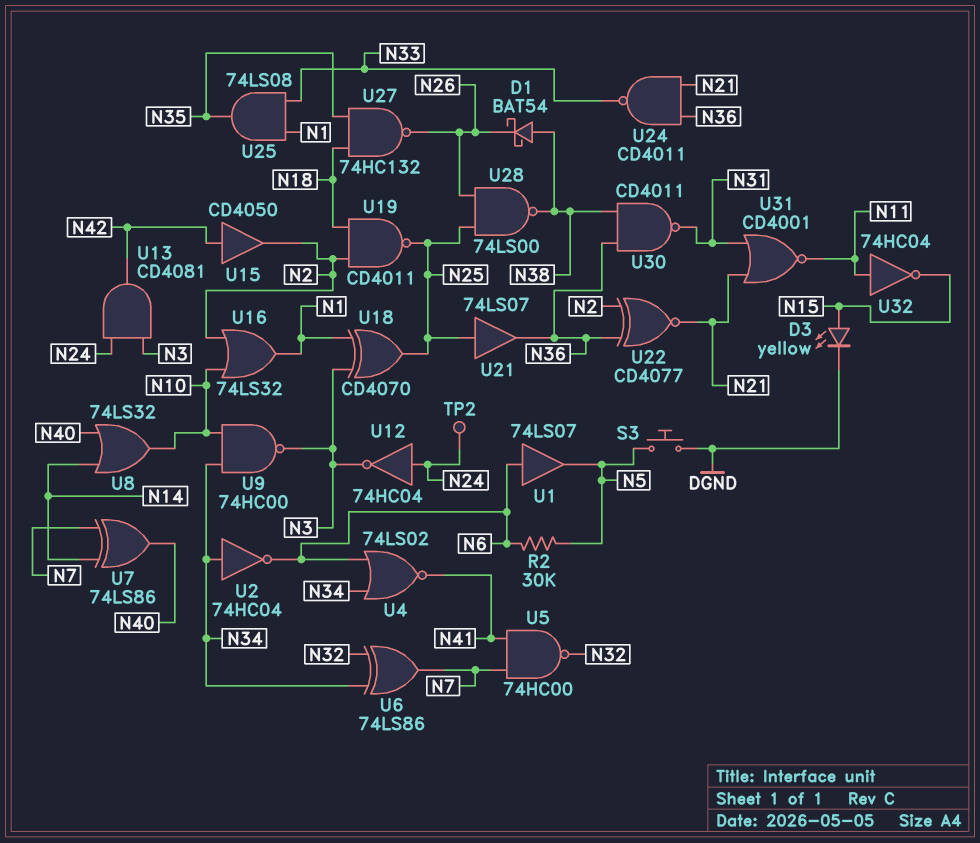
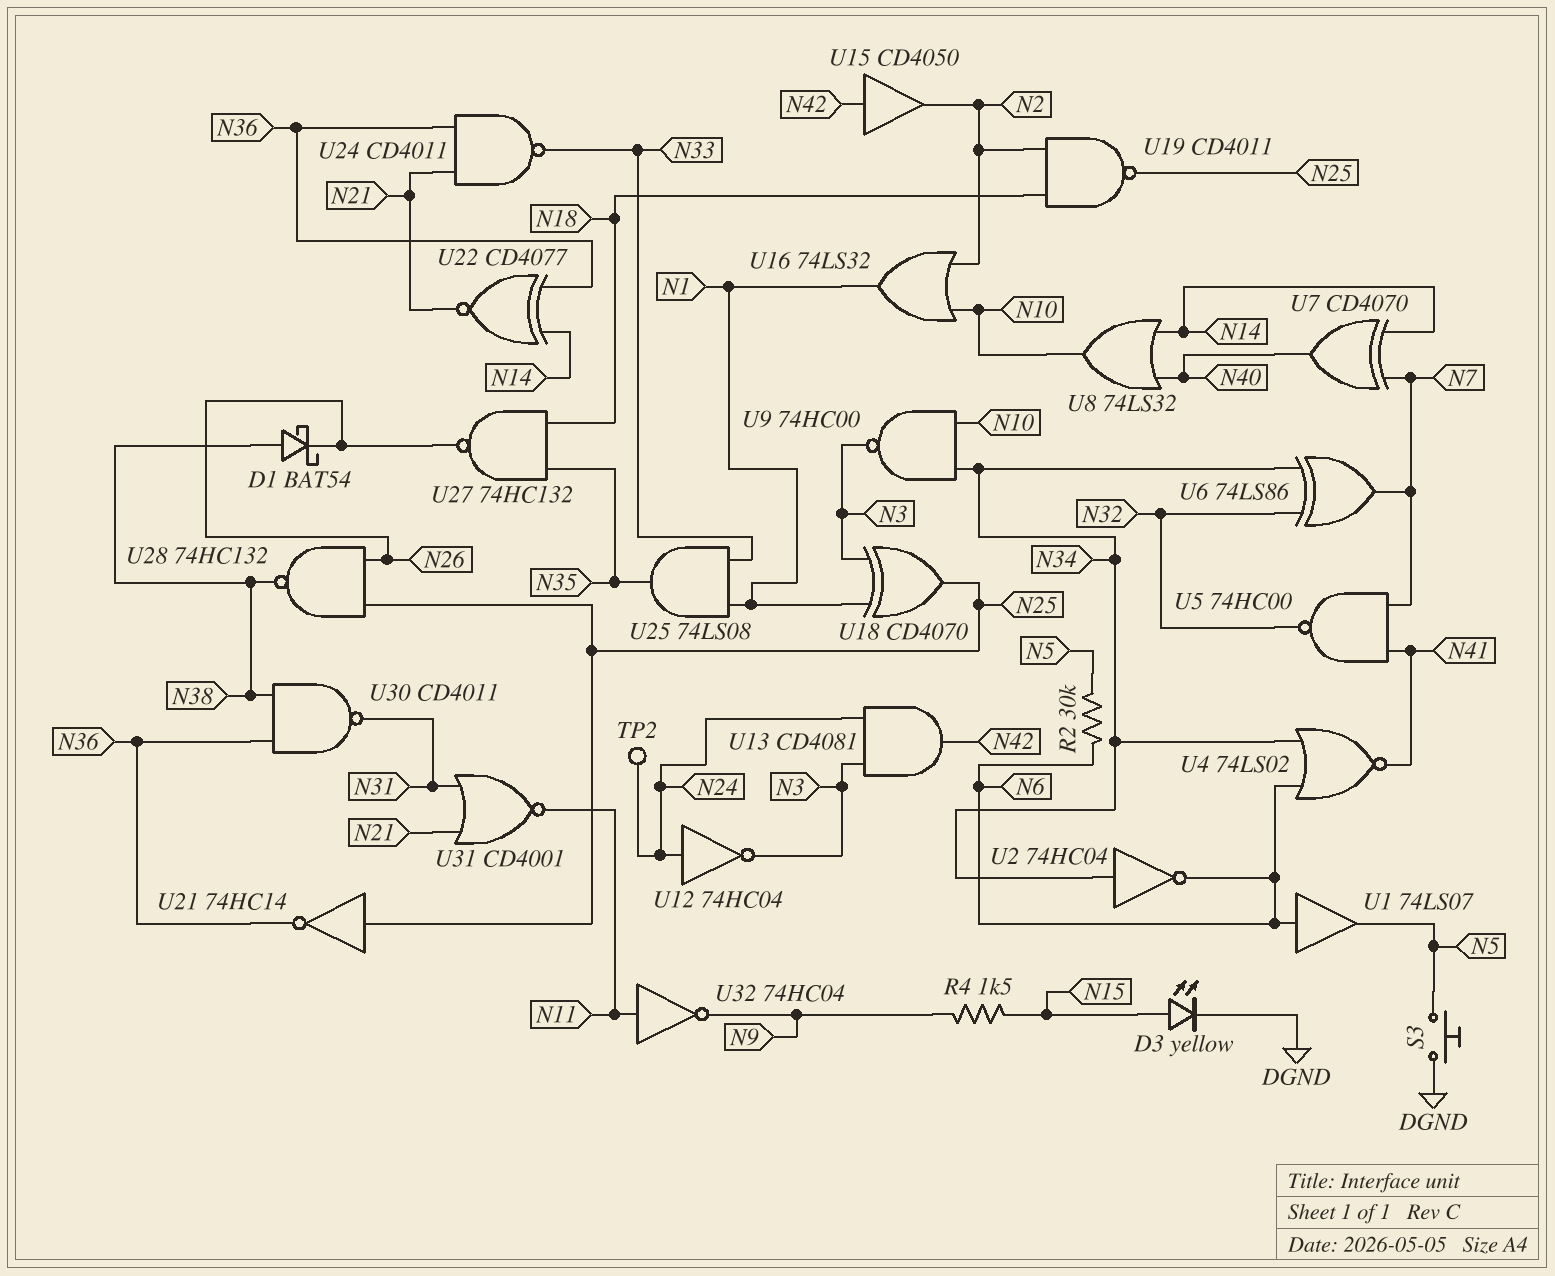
R4: none -> 1.5k (N9, N15)
U7: XOR 74LS86 (in N7, in N14, out N40) -> XOR CD4070 (in N7, in N14, out N40)
U21: buffer 74LS07 (in N25, out N36) -> NOT 74HC14 (in N25, out N36)
U22: XNOR CD4077 (in N2, in N36, out N21) -> XNOR CD4077 (in N14, in N36, out N21)
U28: NAND 74LS00 (in N25, in N26, out N38) -> NAND 74HC132 (in N25, in N26, out N38)
U32: NOT 74HC04 (in N11, out N15) -> NOT 74HC04 (in N11, out N9)

